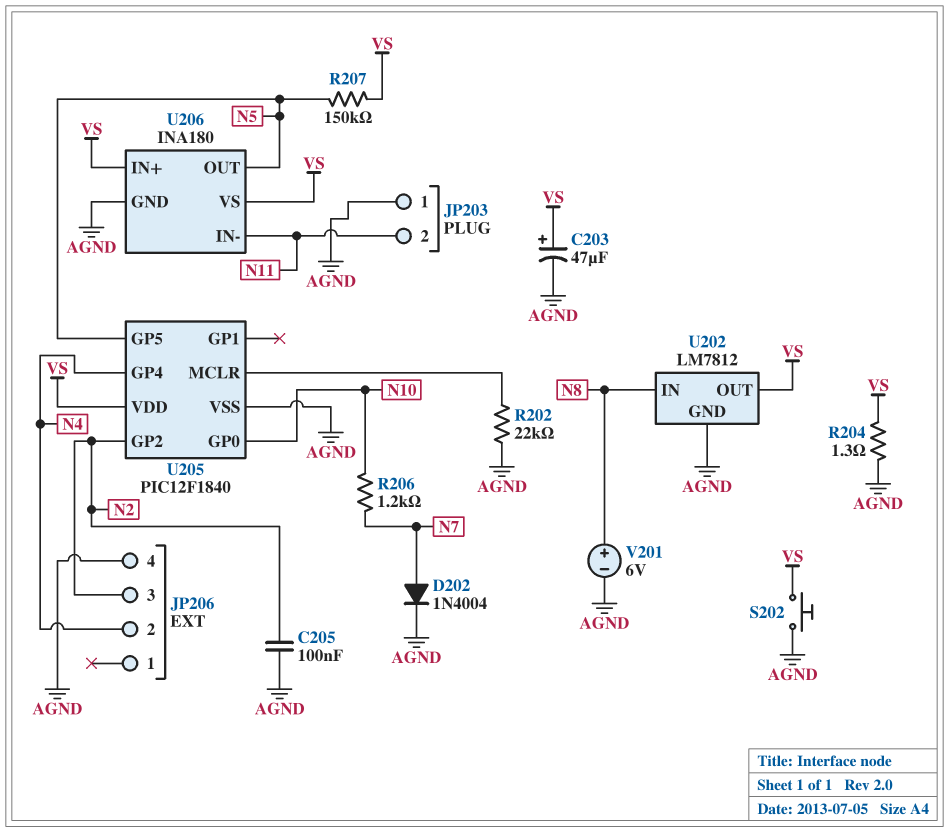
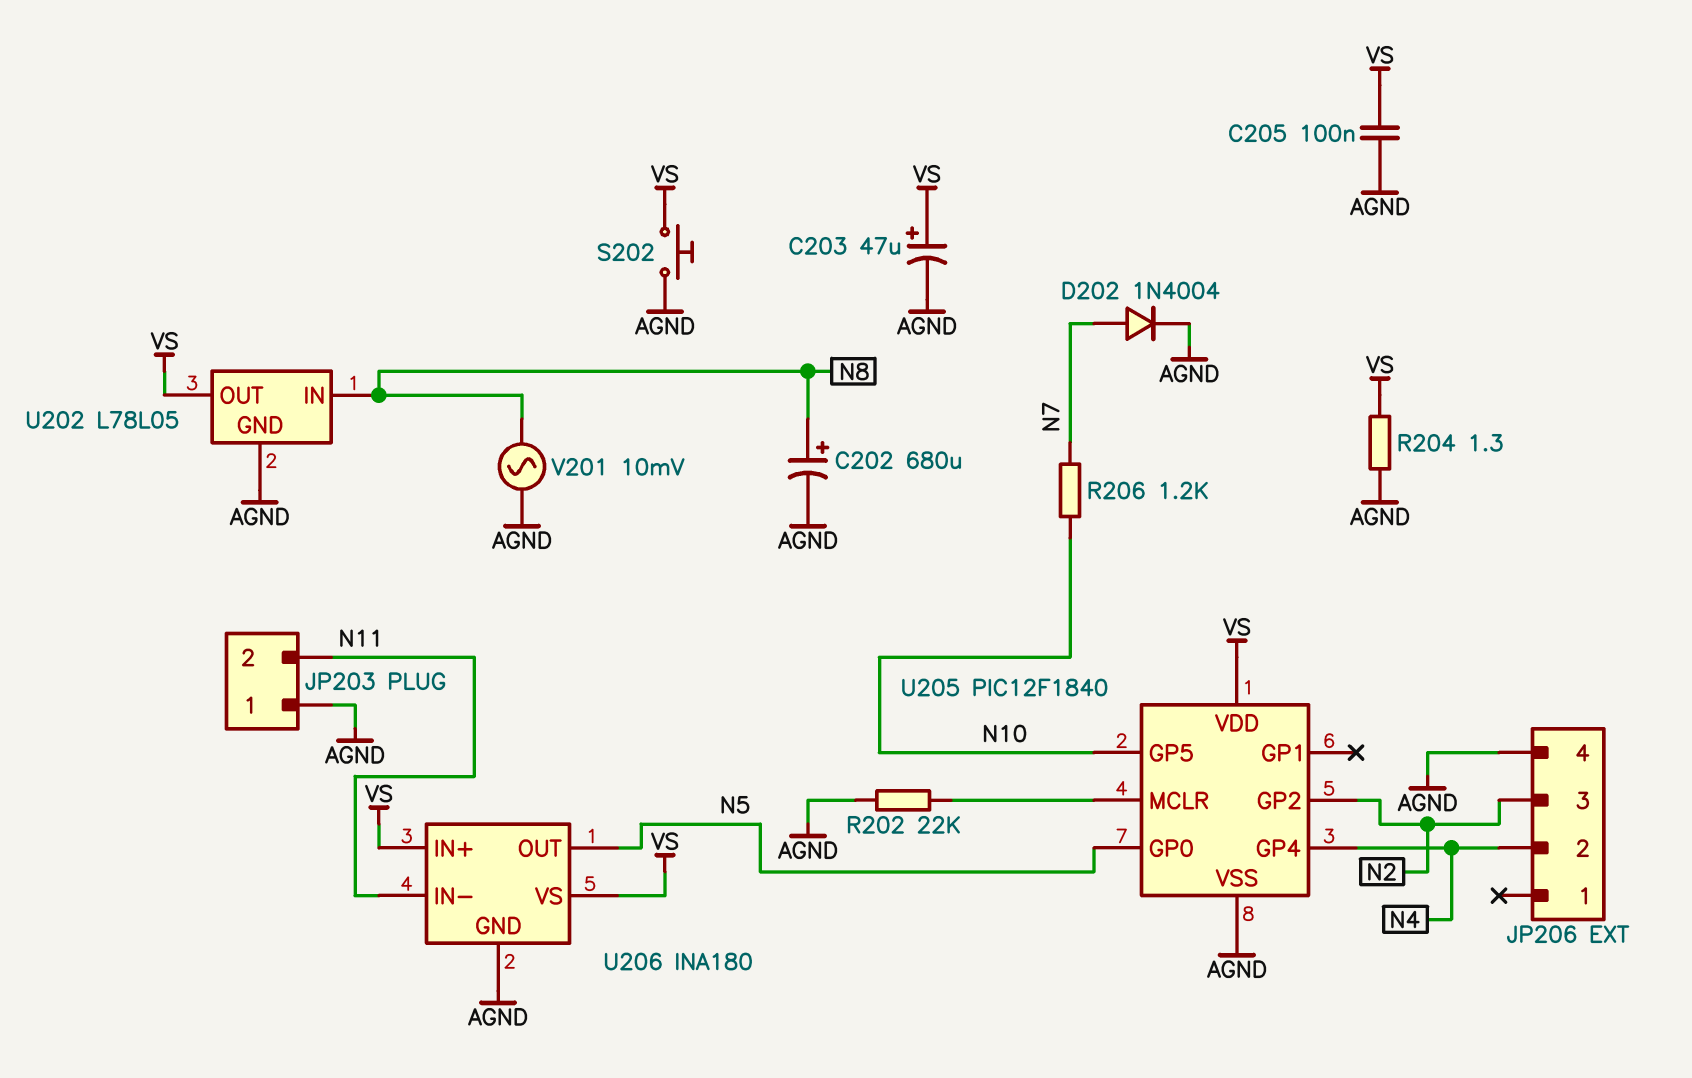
C202: none -> 680uF (plus N8, minus AGND)
C205: 100nF (AGND, N2) -> 100nF (AGND, VS)
R207: 150k (N5, VS) -> none
U202: LM7812 -> L78L05
U205 pin GP0: N10 -> N5
U205 pin GP5: N5 -> N10
V201: 6V (plus N8, minus AGND) -> AC 10mV (AGND, N8)

